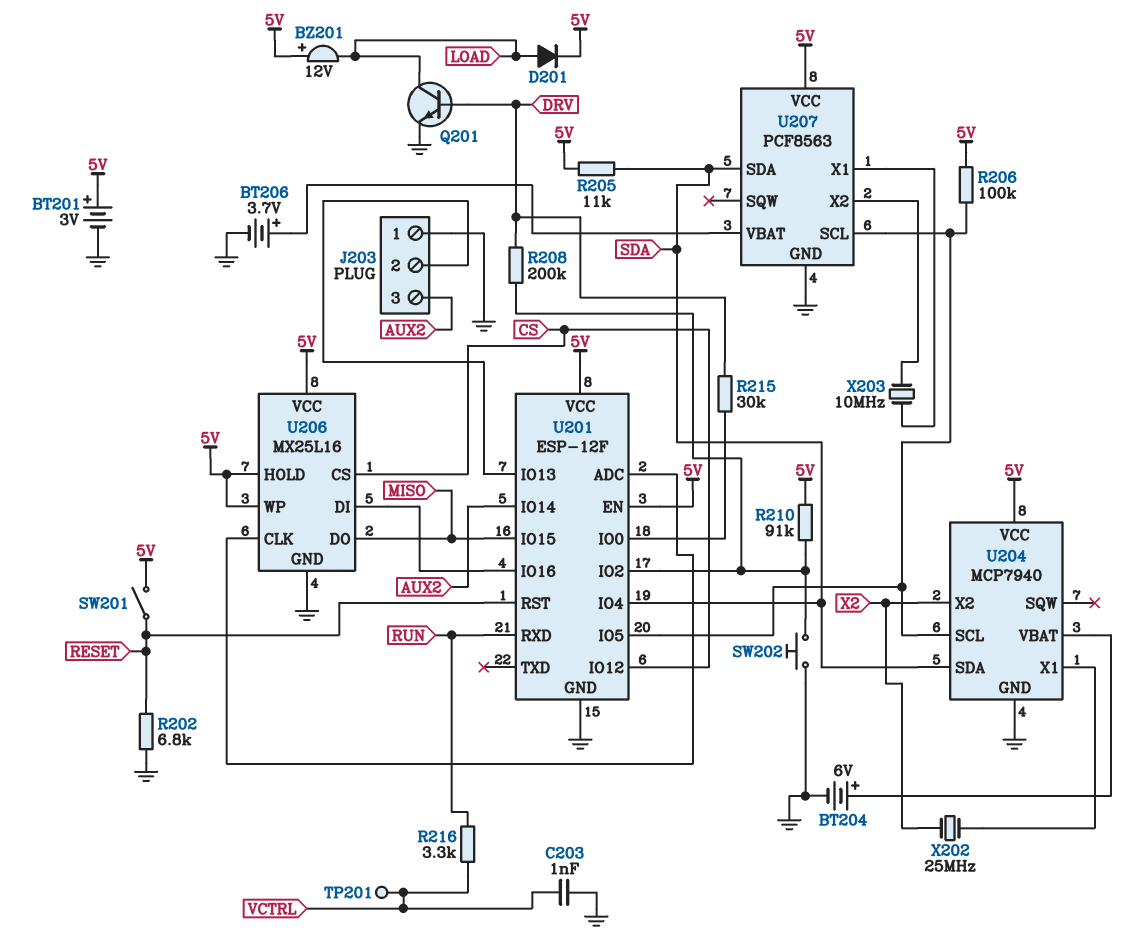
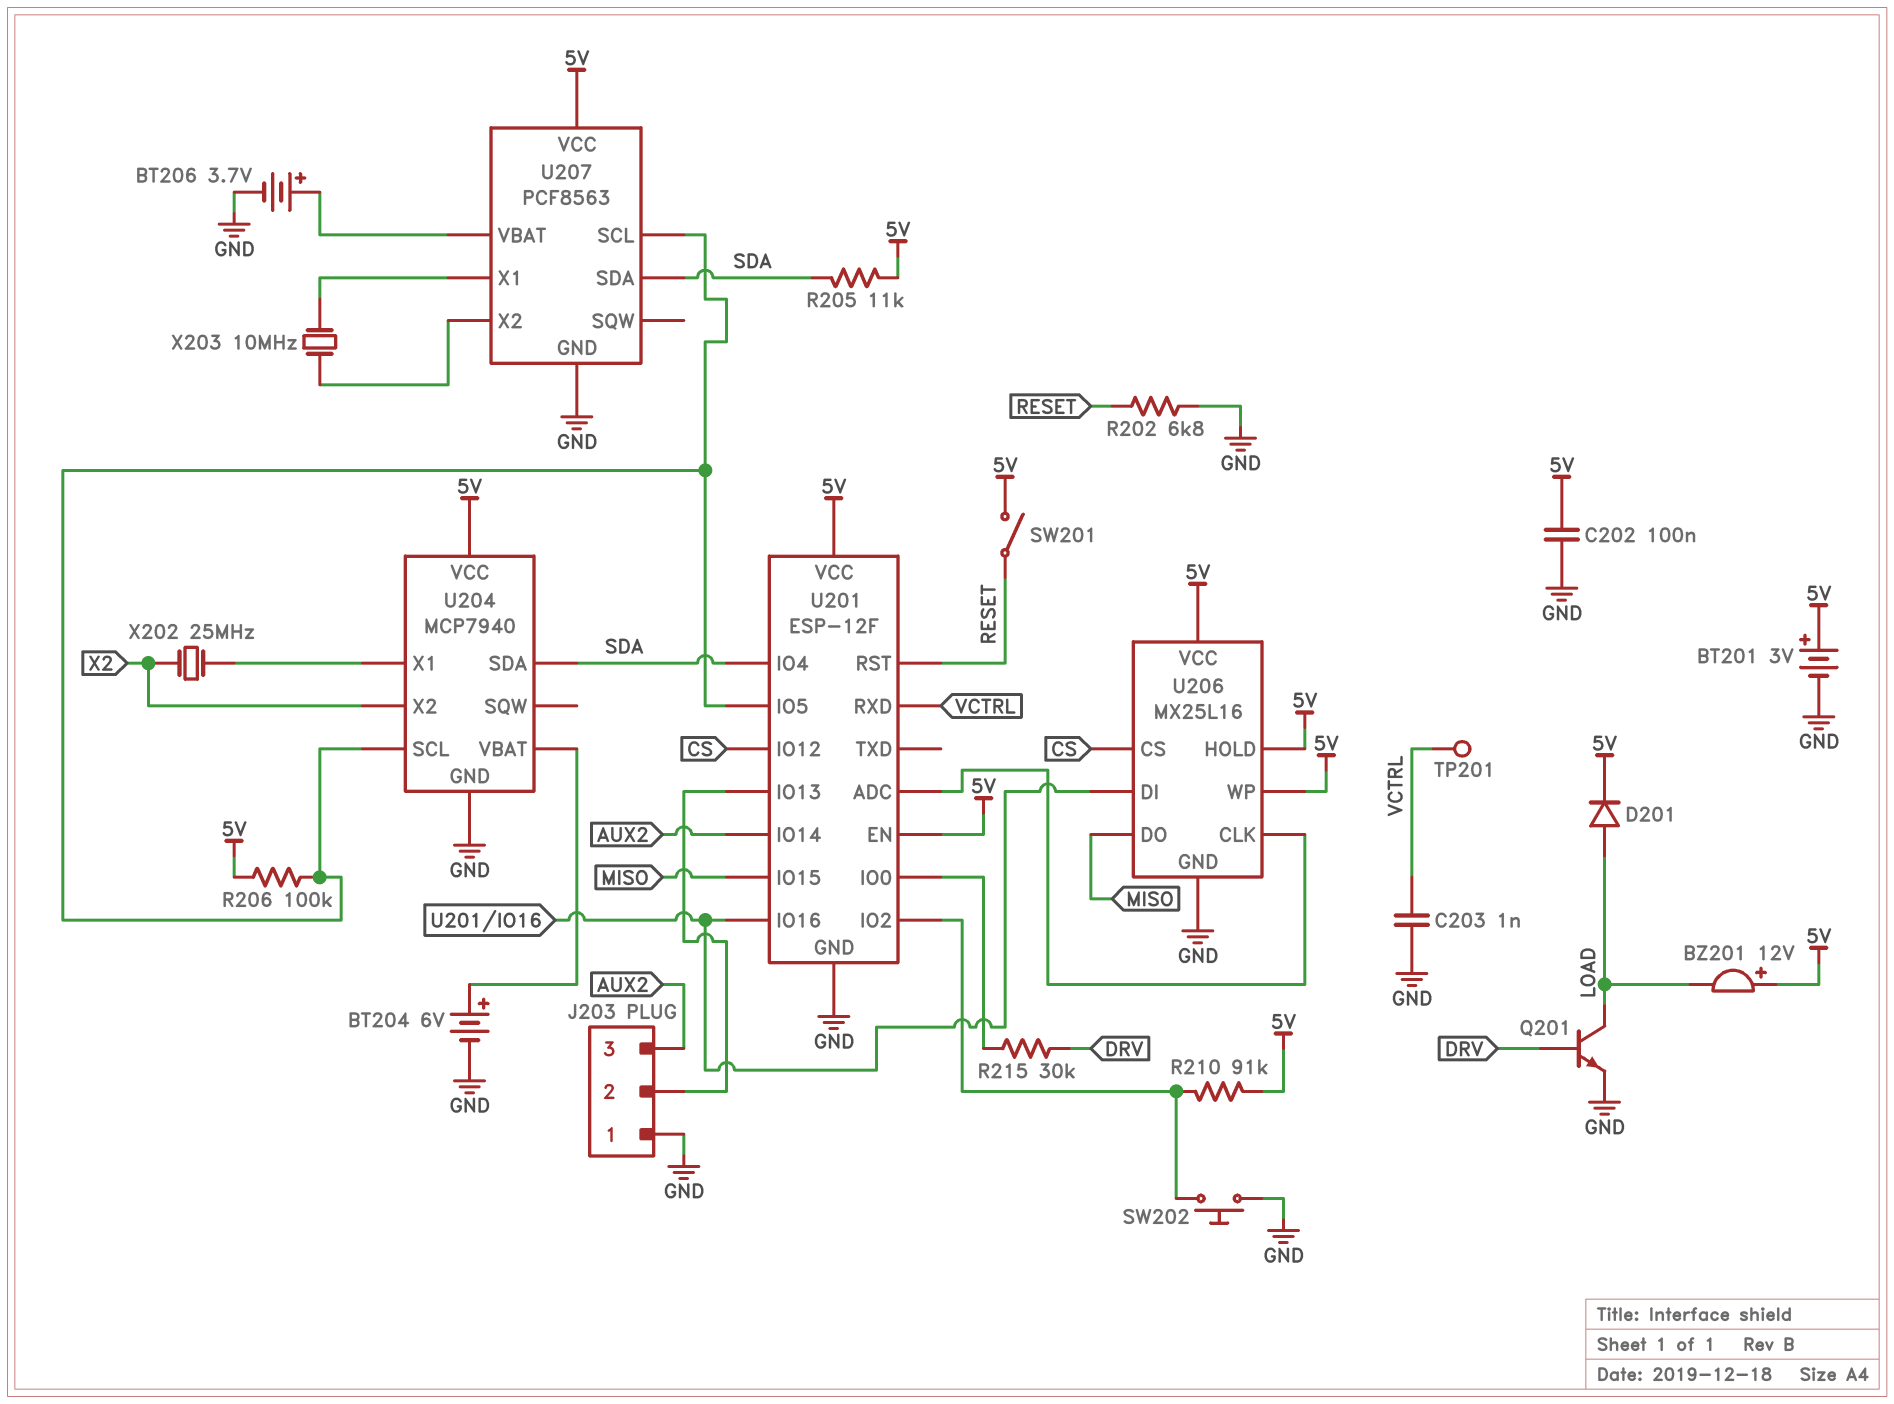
C202: none -> 100nF (5V, GND)
R208: 200k (DRV, U201/IO2) -> none
R216: 3.3k (RUN, VCTRL) -> none
U201 pin RXD: RUN -> VCTRL

